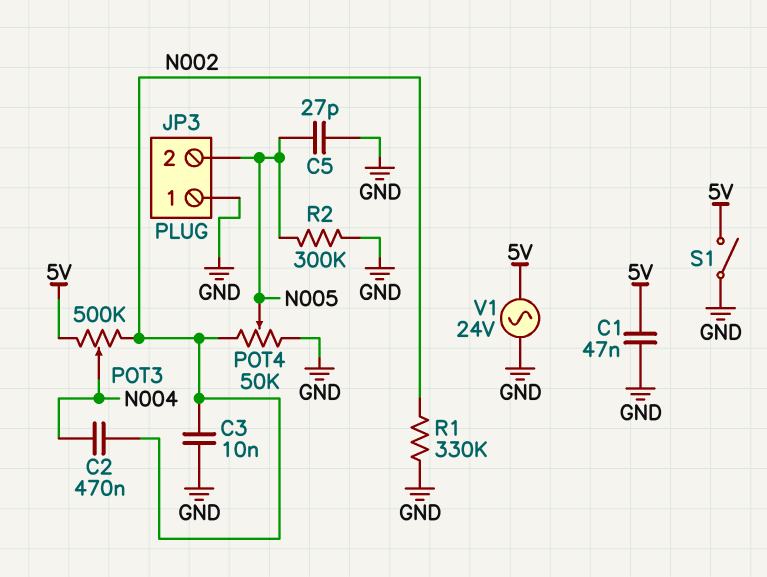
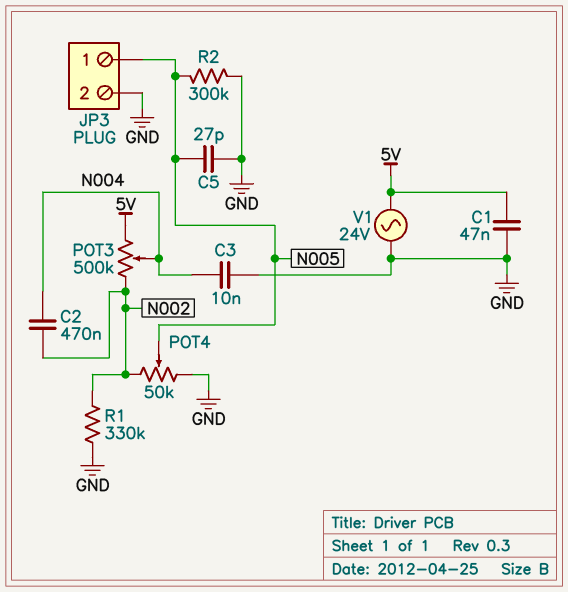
C3: 10nF (GND, N002) -> 10nF (GND, N004)
JP3 pin 1: GND -> N005
JP3 pin 2: N005 -> GND
S1: switch (5V, GND) -> none

